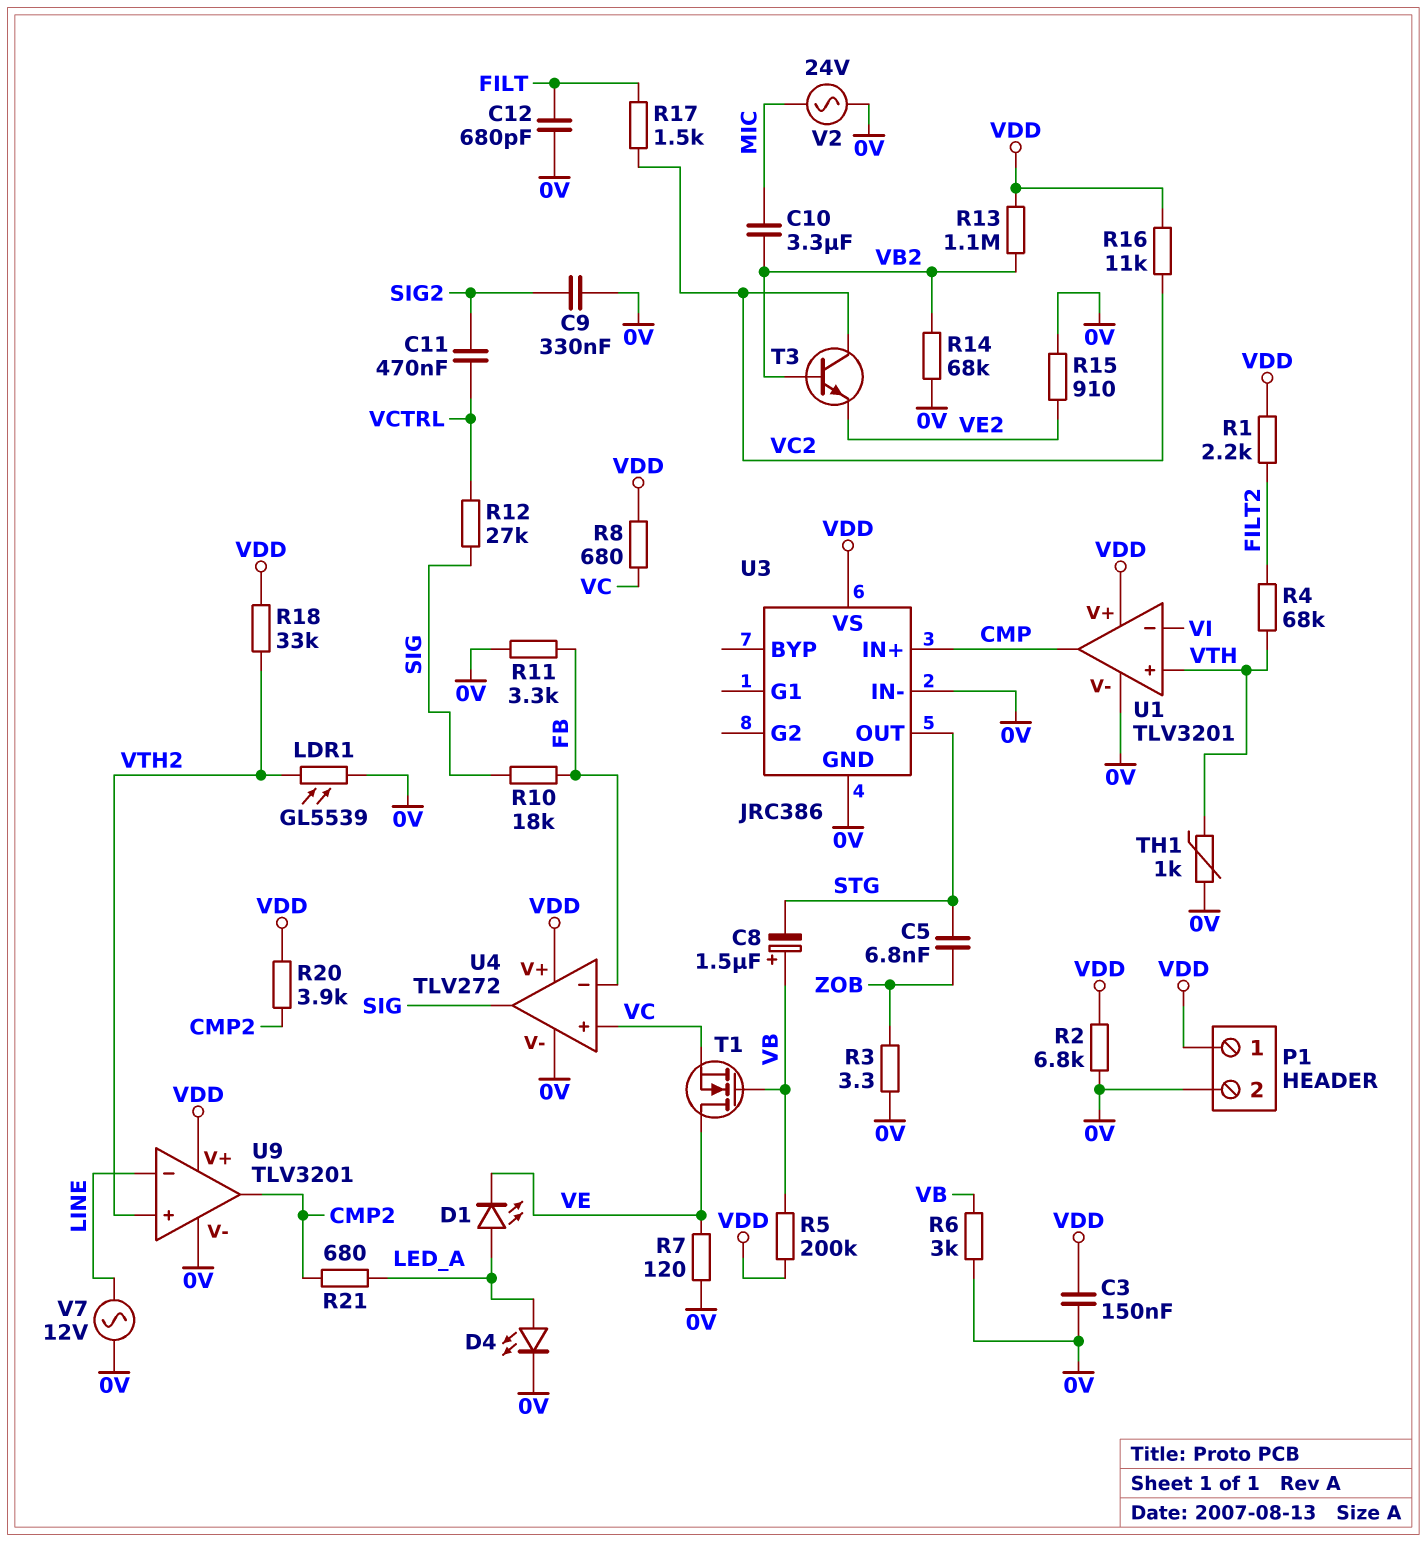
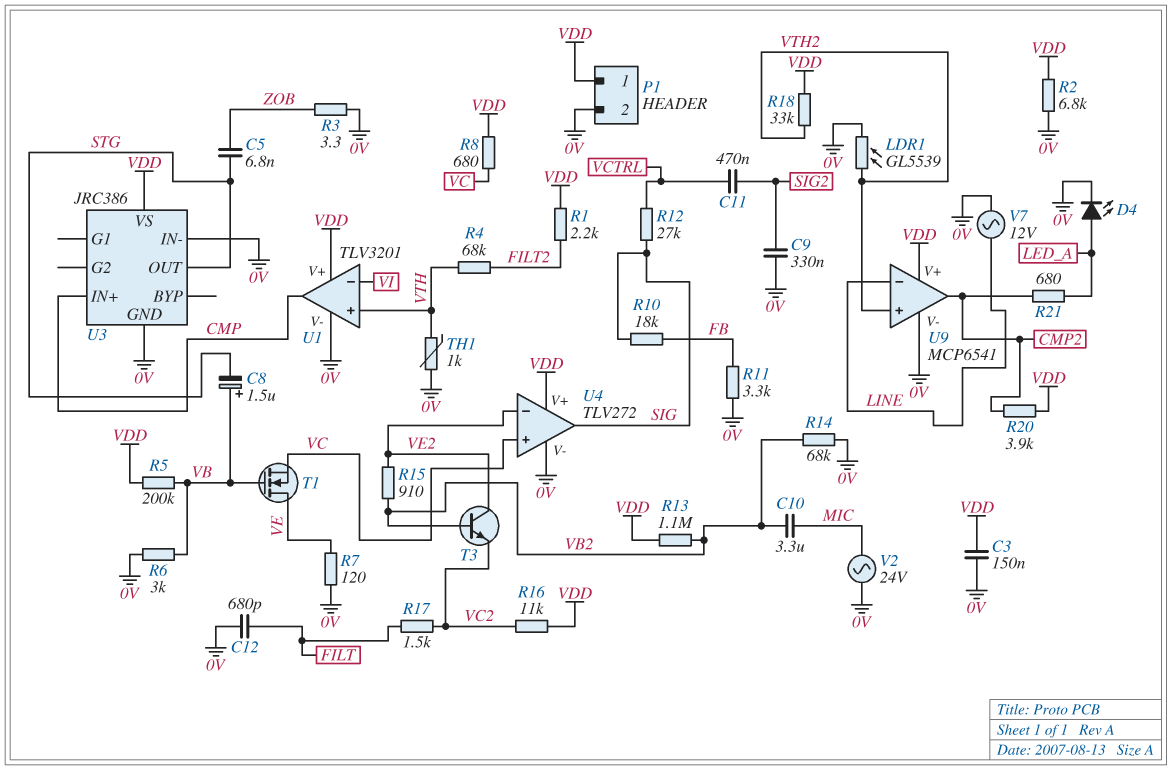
D1: LED (A LED_A, K VE) -> none
R15: 910 (0V, VE2) -> 910 (VB2, VE2)
T3: NPN (B VB2, C VC2, E VE2) -> NPN (B VB2, C VE2, E VC2)
U4 pin in-: FB -> VE2
U9: TLV3201 -> MCP6541

